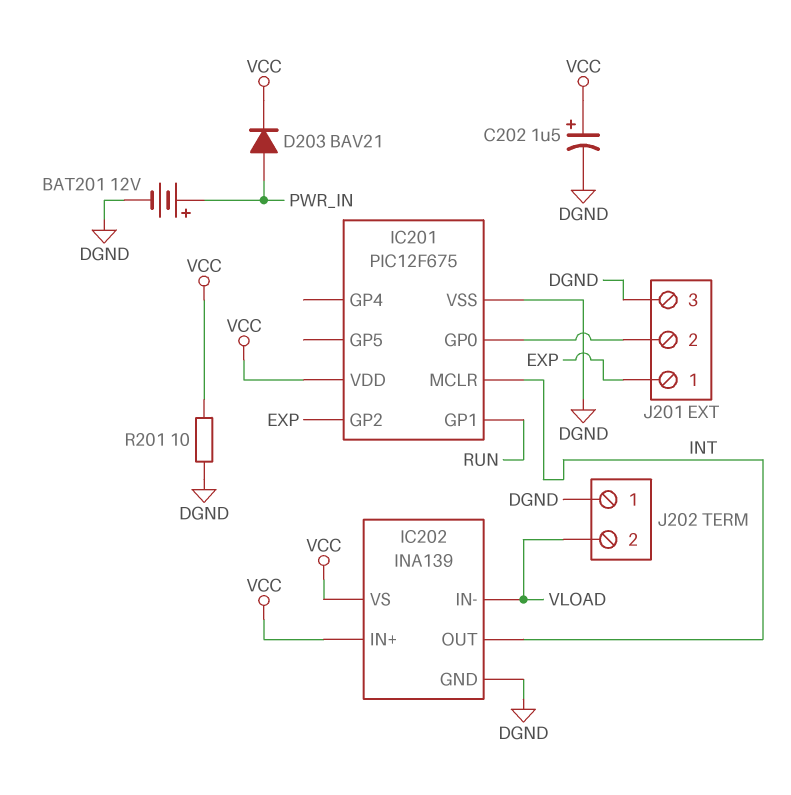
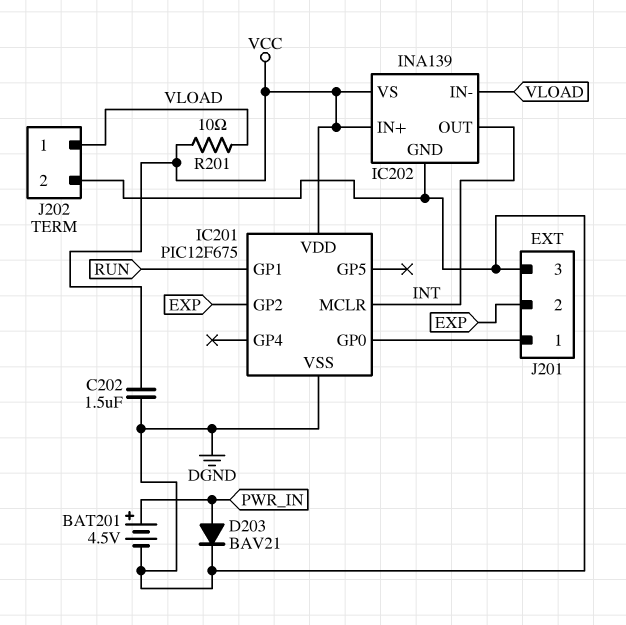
BAT201: 12V (plus PWR_IN, minus DGND) -> 4.5V (plus PWR_IN, minus DGND)
C202: 1.5uF (plus VCC, minus DGND) -> 1.5uF (DGND, VCC)
D203: diode BAV21 (A PWR_IN, K VCC) -> diode BAV21 (A PWR_IN, K DGND)
J201 pin 1: EXP -> IC201/GP0
J201 pin 2: IC201/GP0 -> EXP
J202 pin 1: DGND -> VLOAD
J202 pin 2: VLOAD -> DGND
R201: 10 (DGND, VCC) -> 10 (VCC, VLOAD)

